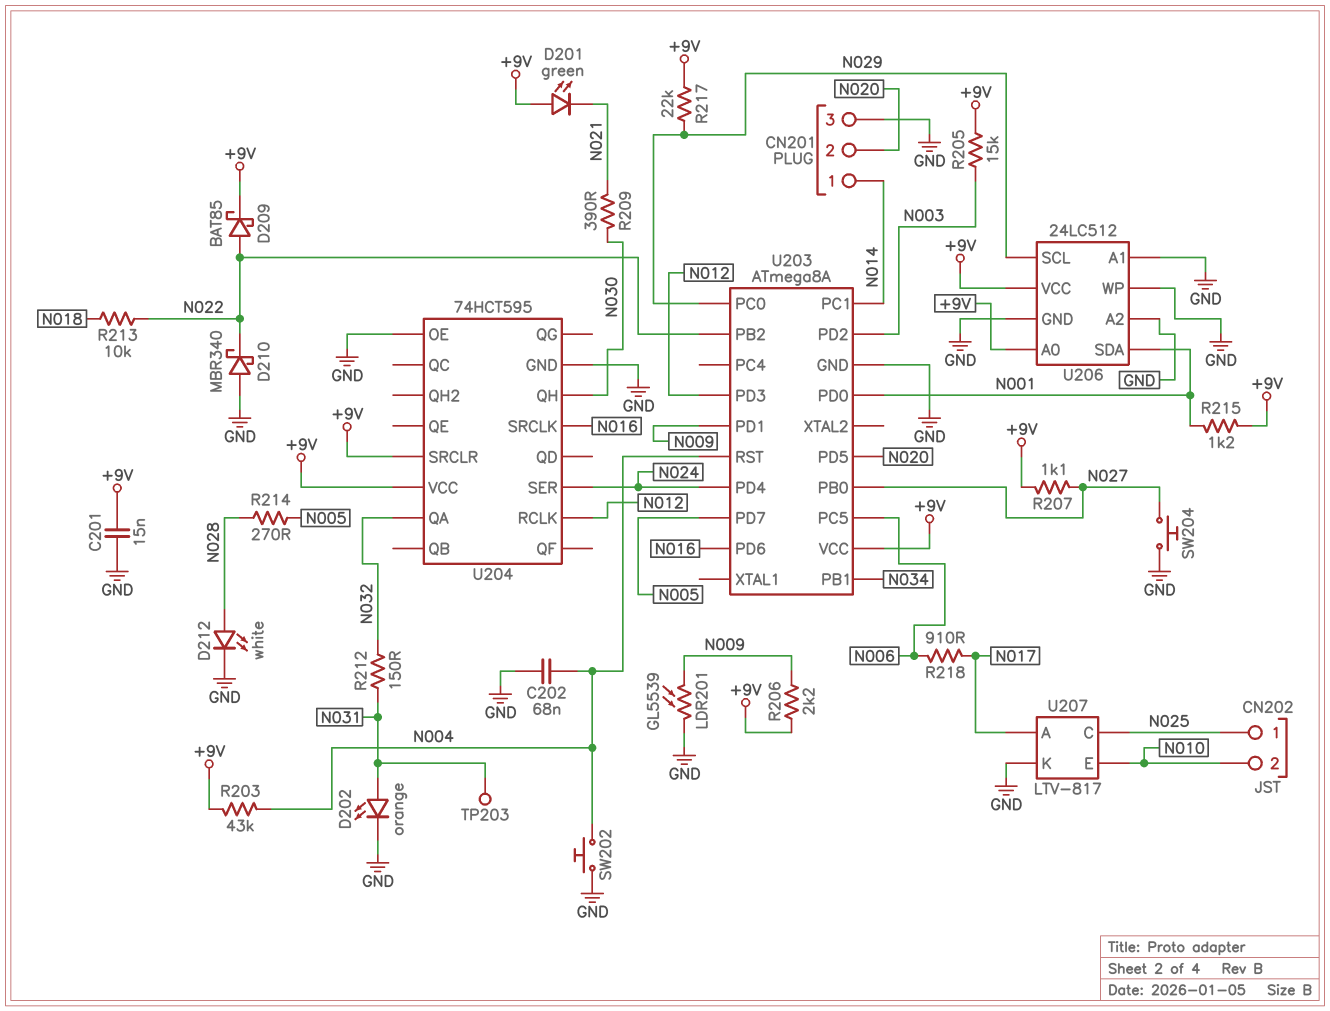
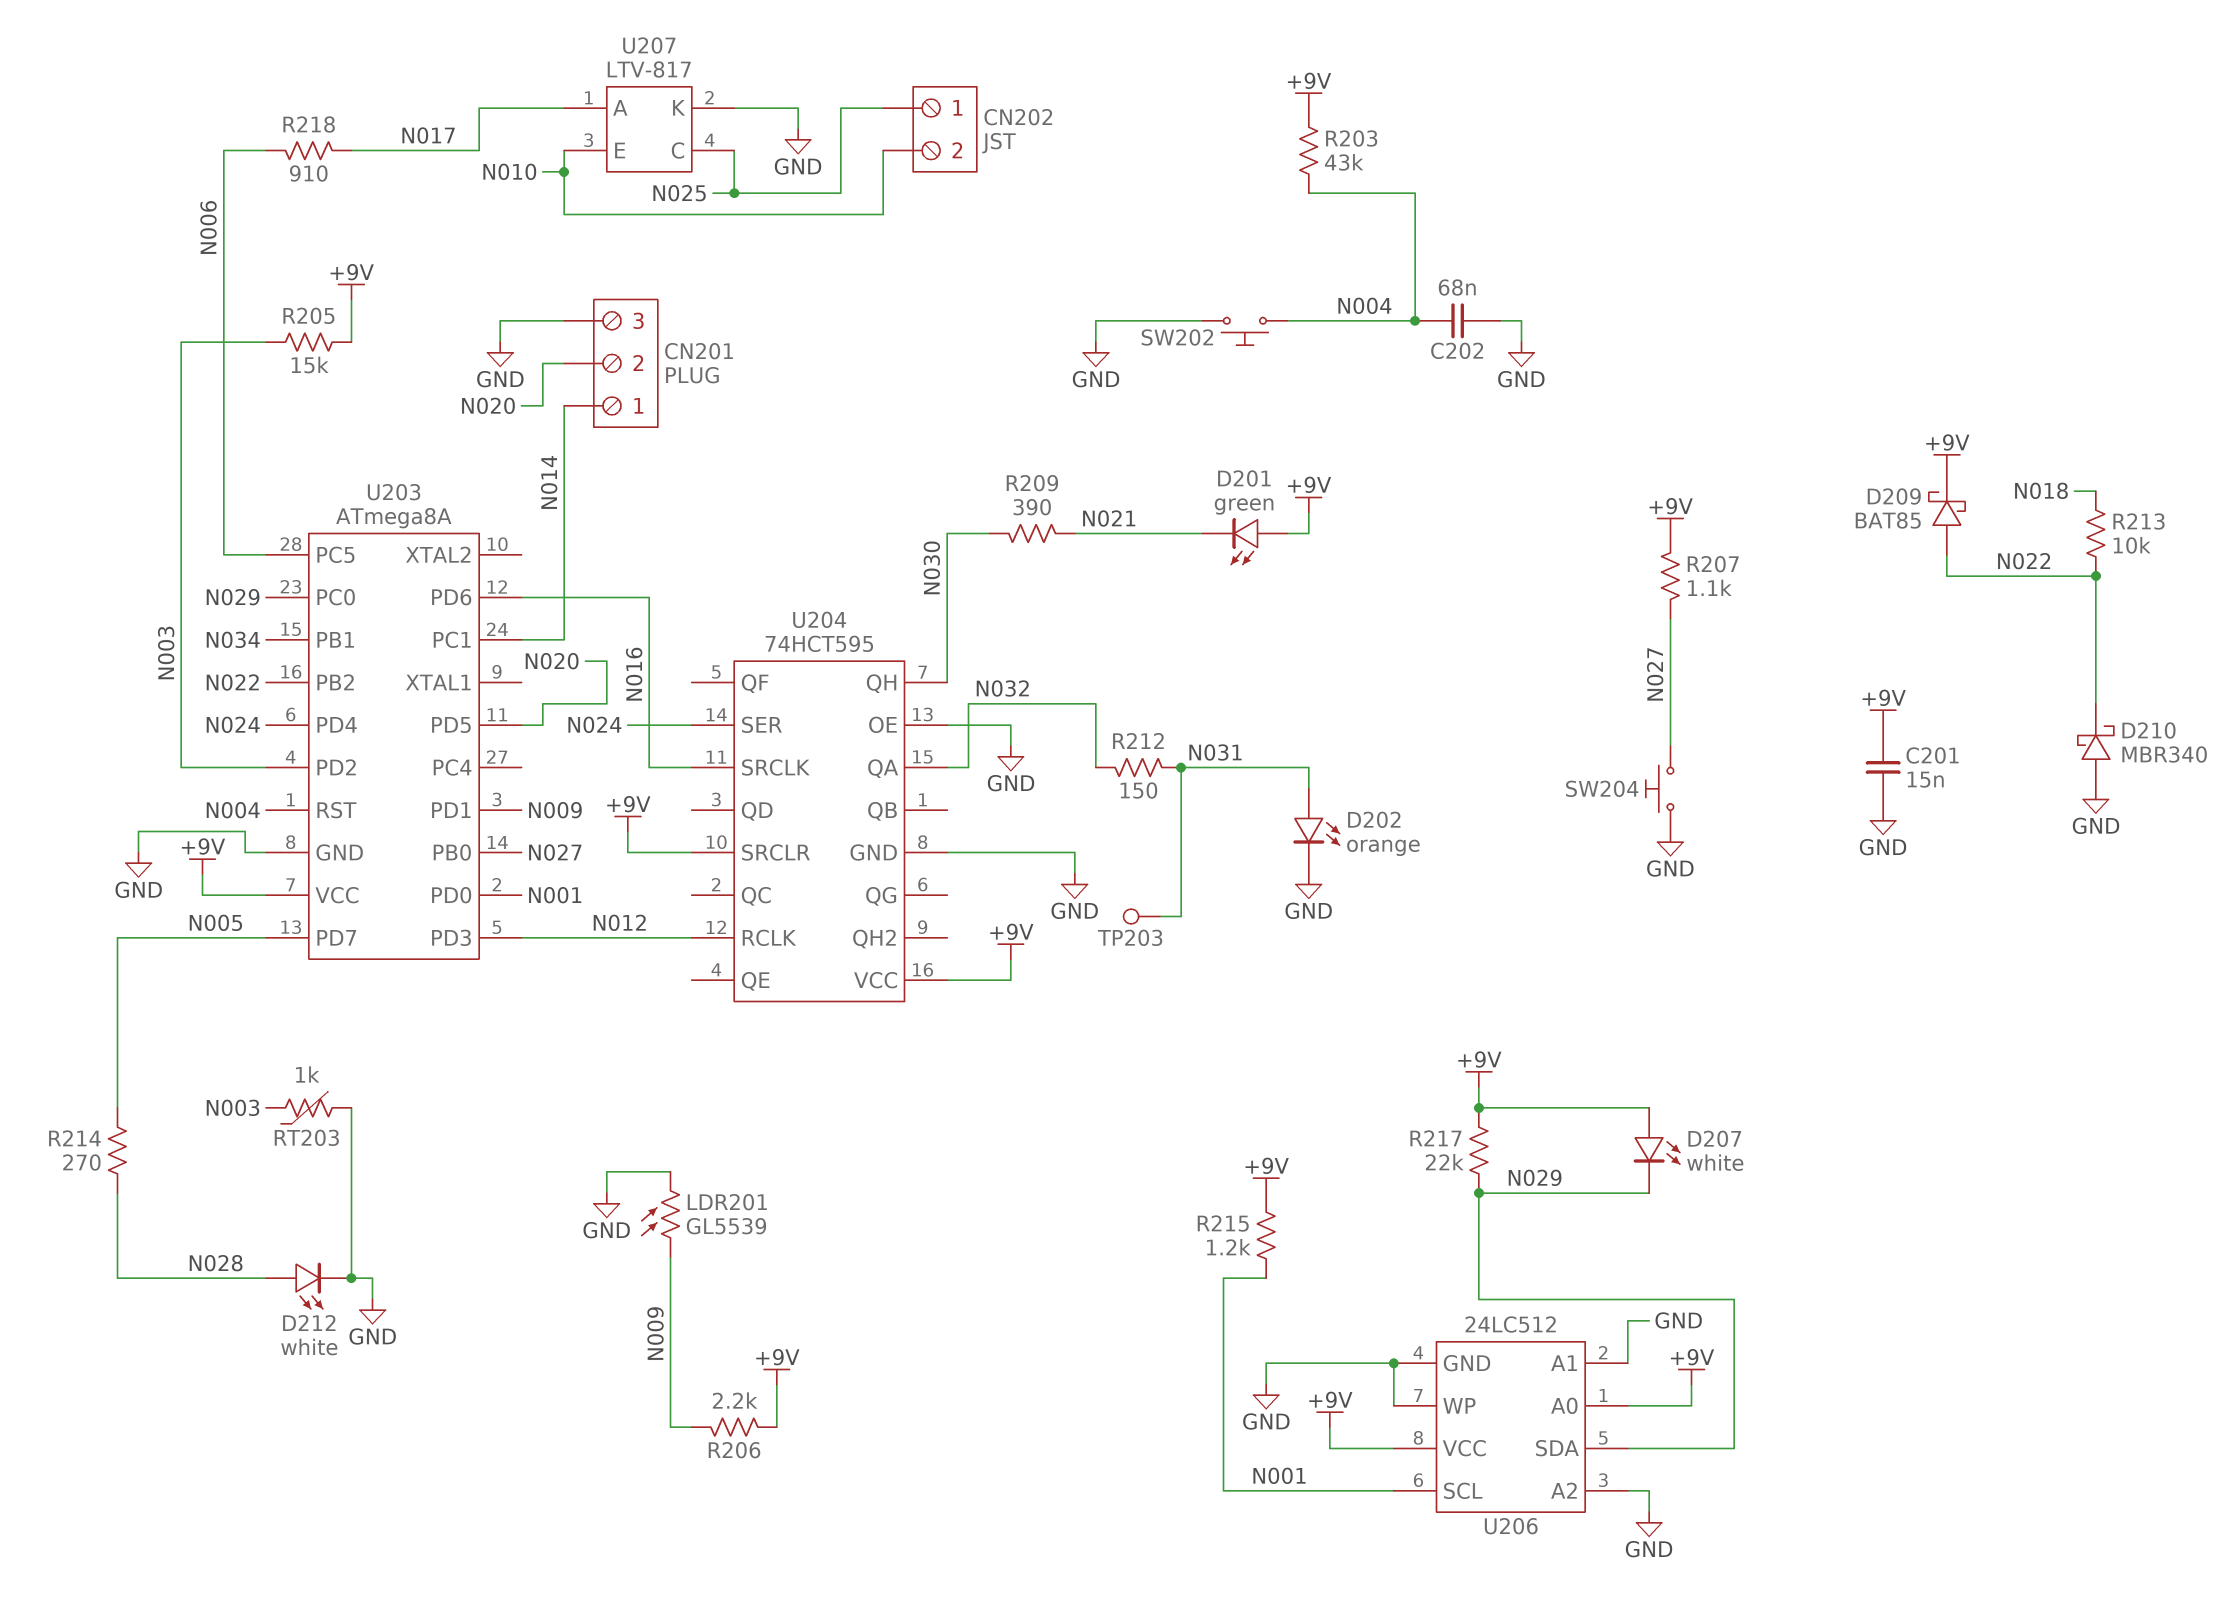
D207: none -> LED white (A +9V, K N029)
RT203: none -> 1k (GND, N003)
U206 pin SCL: N029 -> N001
U206 pin SDA: N001 -> N029

